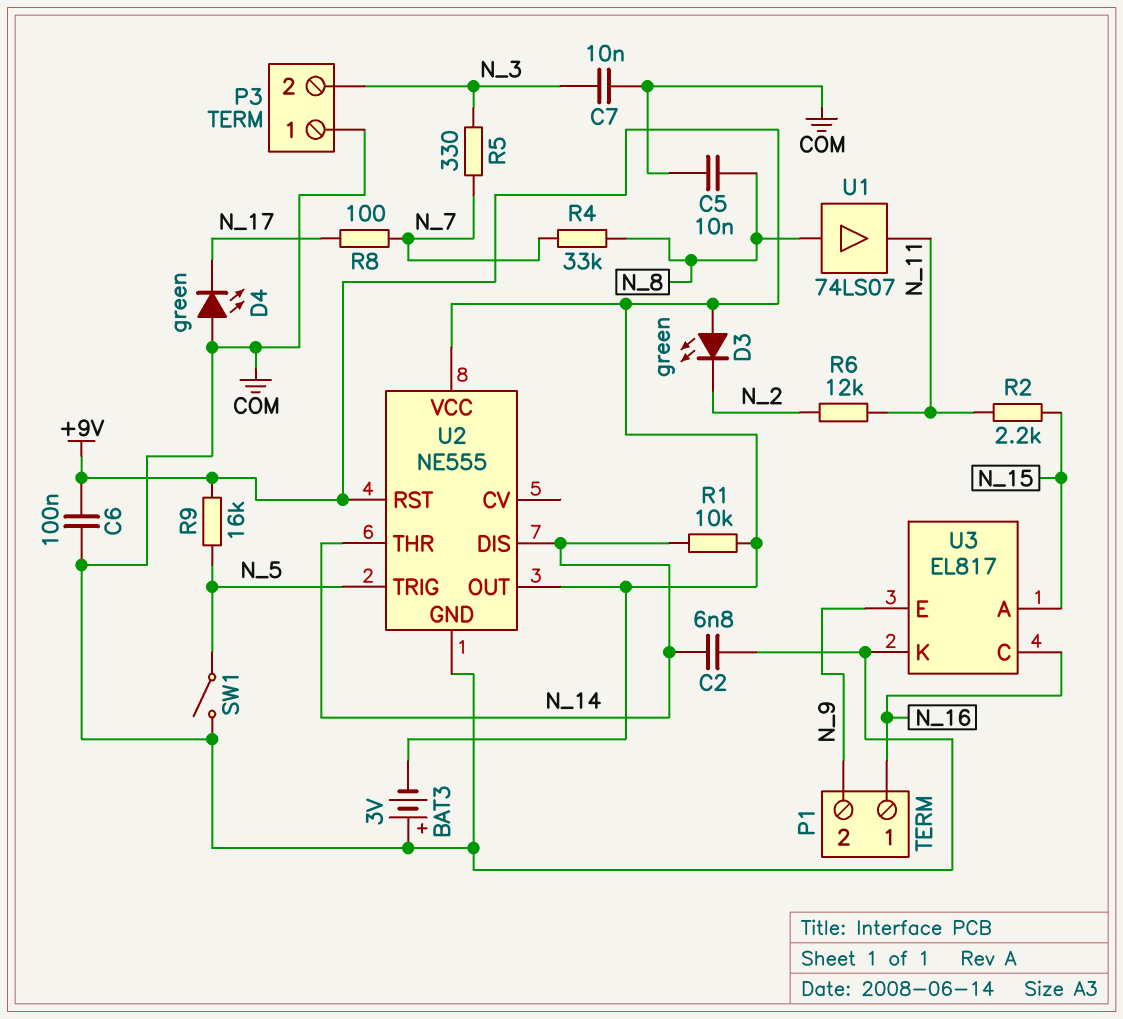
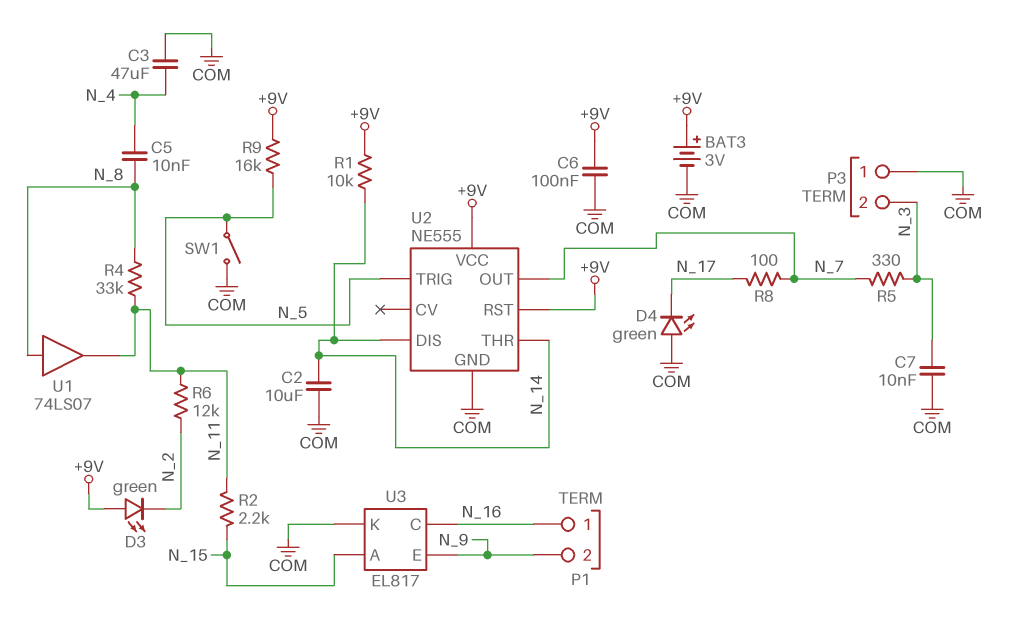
BAT3: 3V (plus COM, minus +9V) -> 3V (plus +9V, minus COM)
C2: 6.8nF (COM, N_14) -> 10uF (COM, N_14)
C3: none -> 47uF (COM, N_4)
C5: 10nF (COM, N_8) -> 10nF (N_4, N_8)
R4: 33k (N_7, N_8) -> 33k (N_8, N_11)
U2 pin OUT: +9V -> N_7

